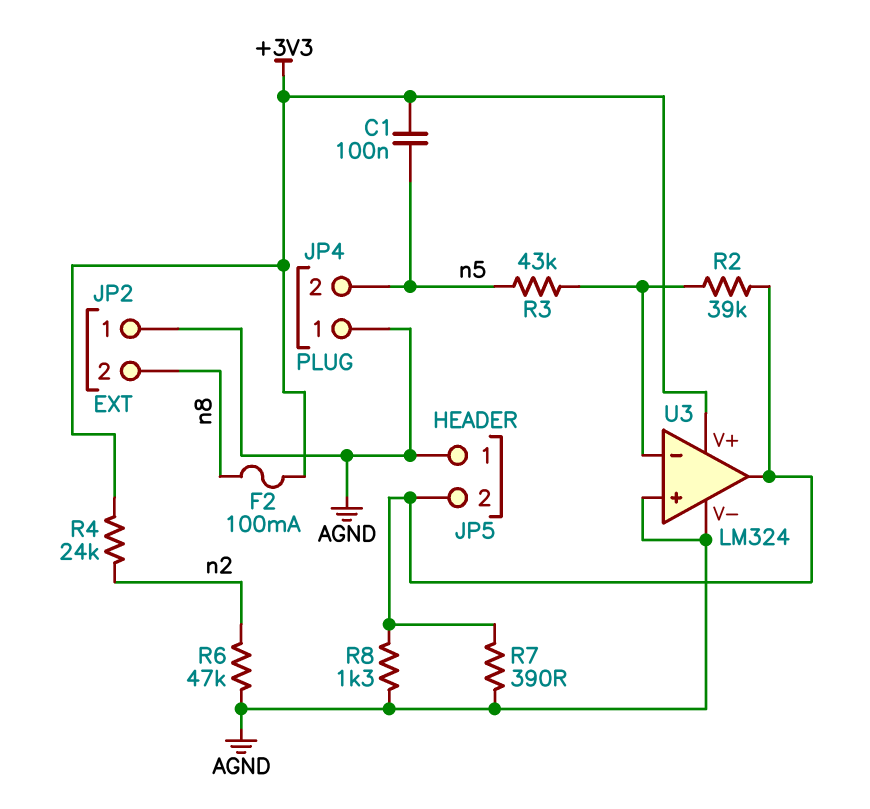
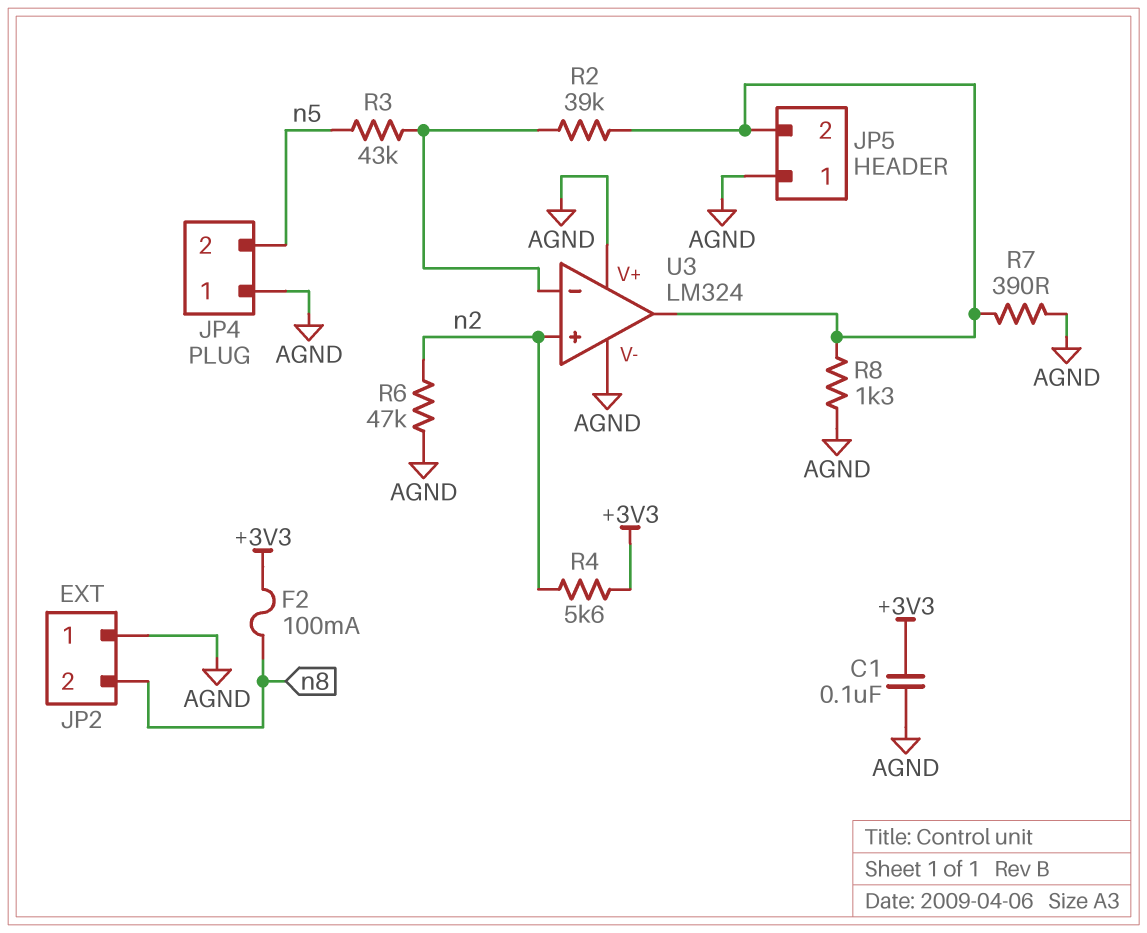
C1: 100nF (+3V3, n5) -> 100nF (+3V3, AGND)
R4: 24k (+3V3, n2) -> 5.6k (+3V3, n2)
U3 pin V+: +3V3 -> AGND
U3 pin in+: AGND -> n2

